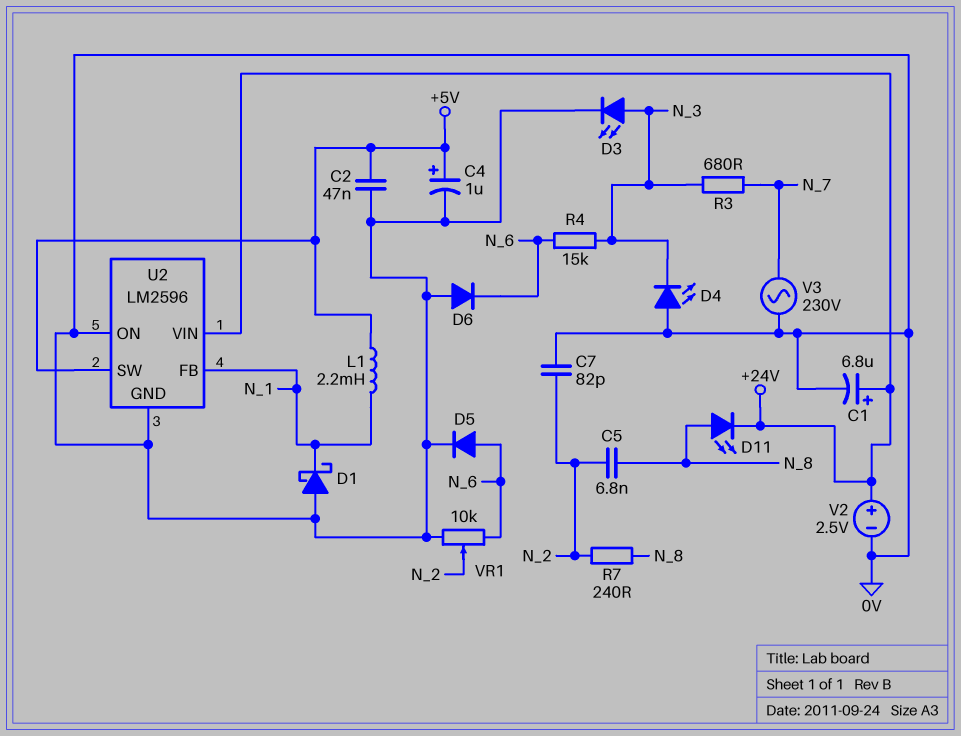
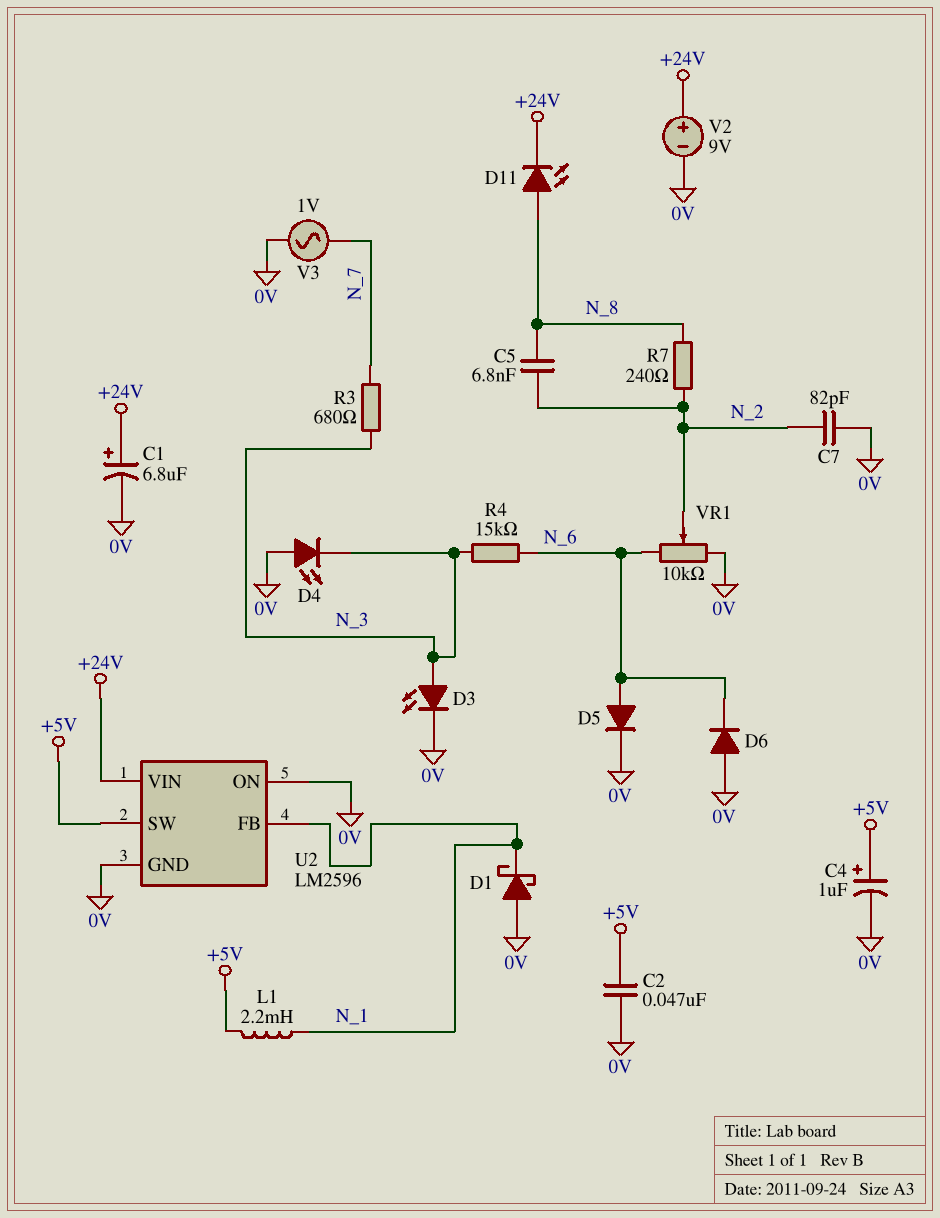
V2: 2.5V (plus +24V, minus 0V) -> 9V (plus +24V, minus 0V)
V3: AC 230V (0V, N_7) -> AC 1V (0V, N_7)

